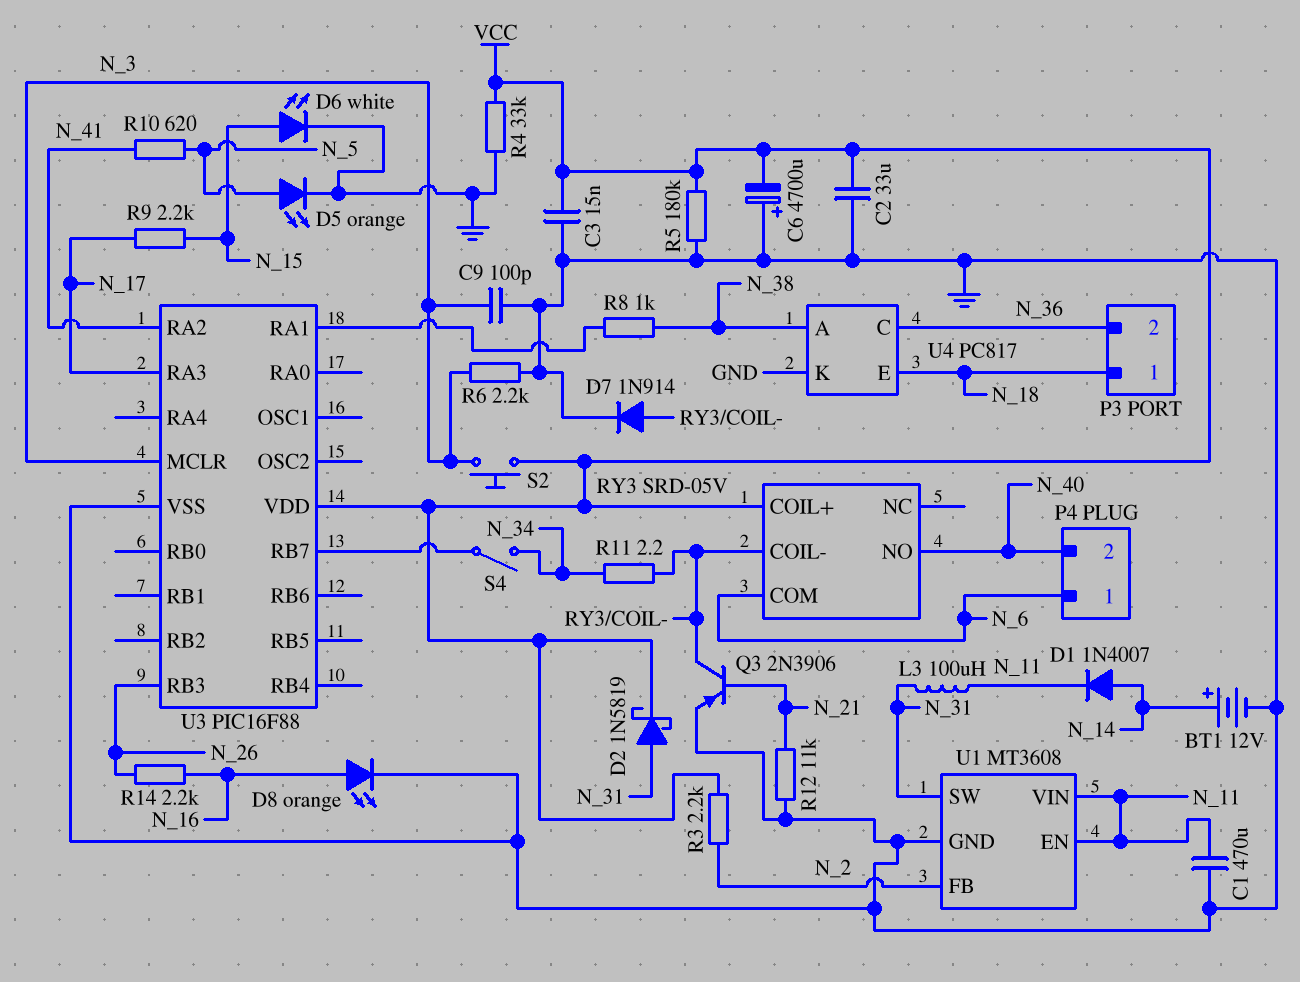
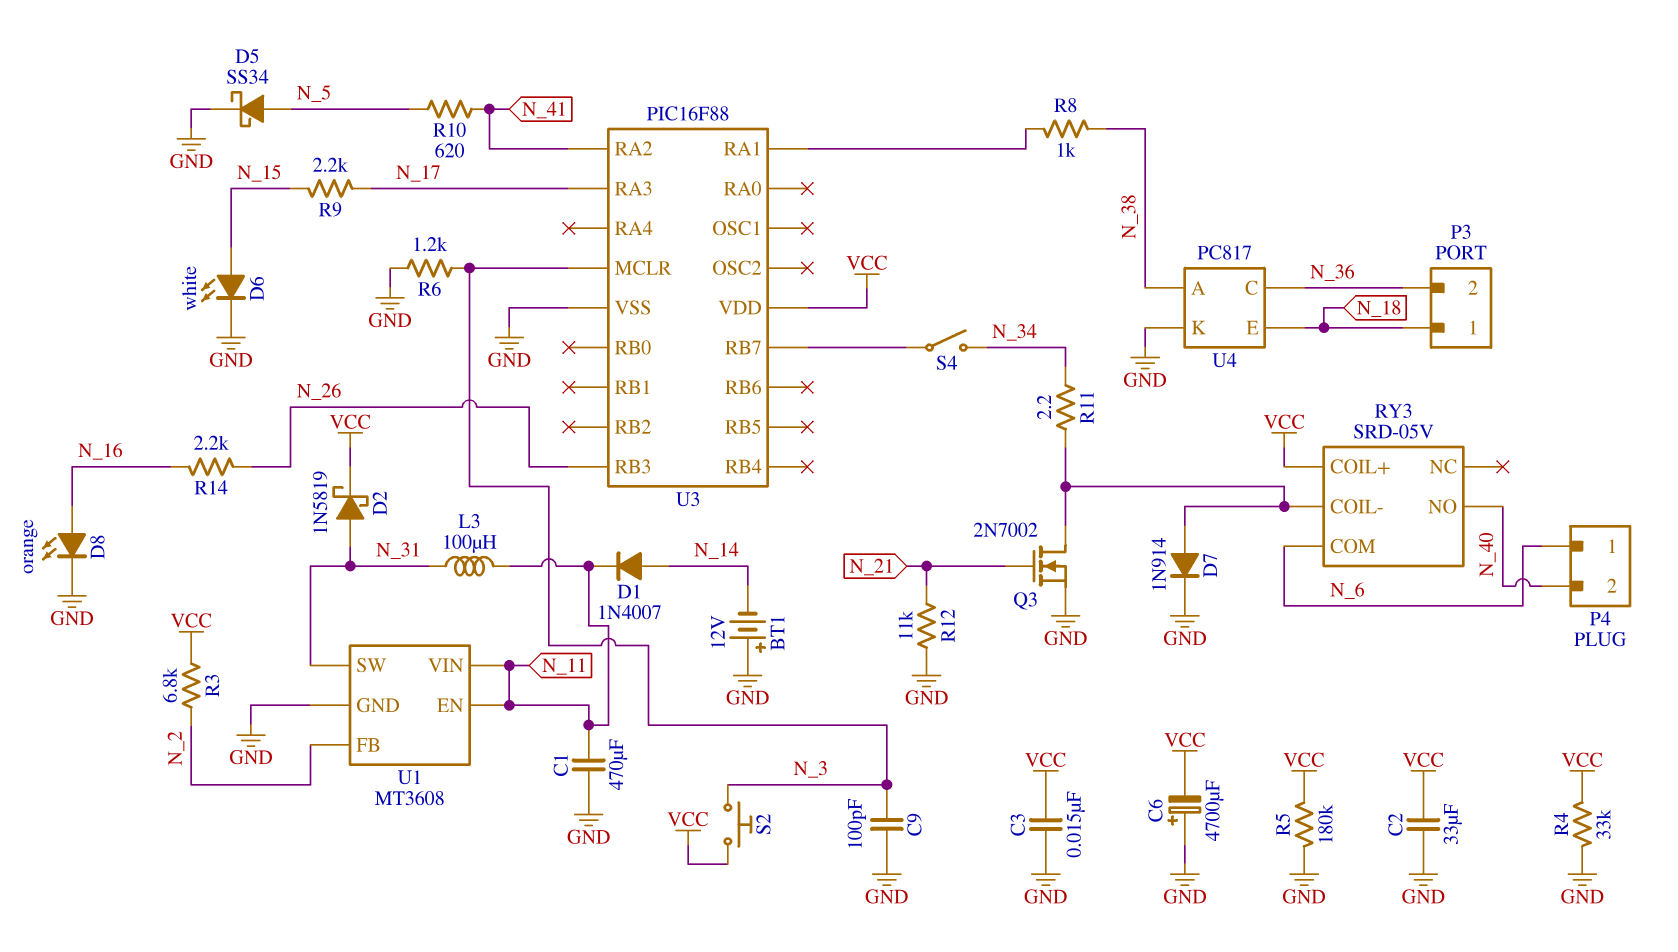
BT1: 12V (plus N_14, minus GND) -> 12V (plus GND, minus N_14)
D5: LED orange (A N_5, K GND) -> schottky SS34 (A N_5, K GND)
Q3: PNP 2N3906 (B N_21, C RY3/COIL-, E GND) -> NMOS 2N7002 (G N_21, D RY3/COIL-, S GND)
R3: 2.2k (N_2, VCC) -> 6.8k (N_2, VCC)
R6: 2.2k (GND, N_3) -> 1.2k (GND, N_3)

